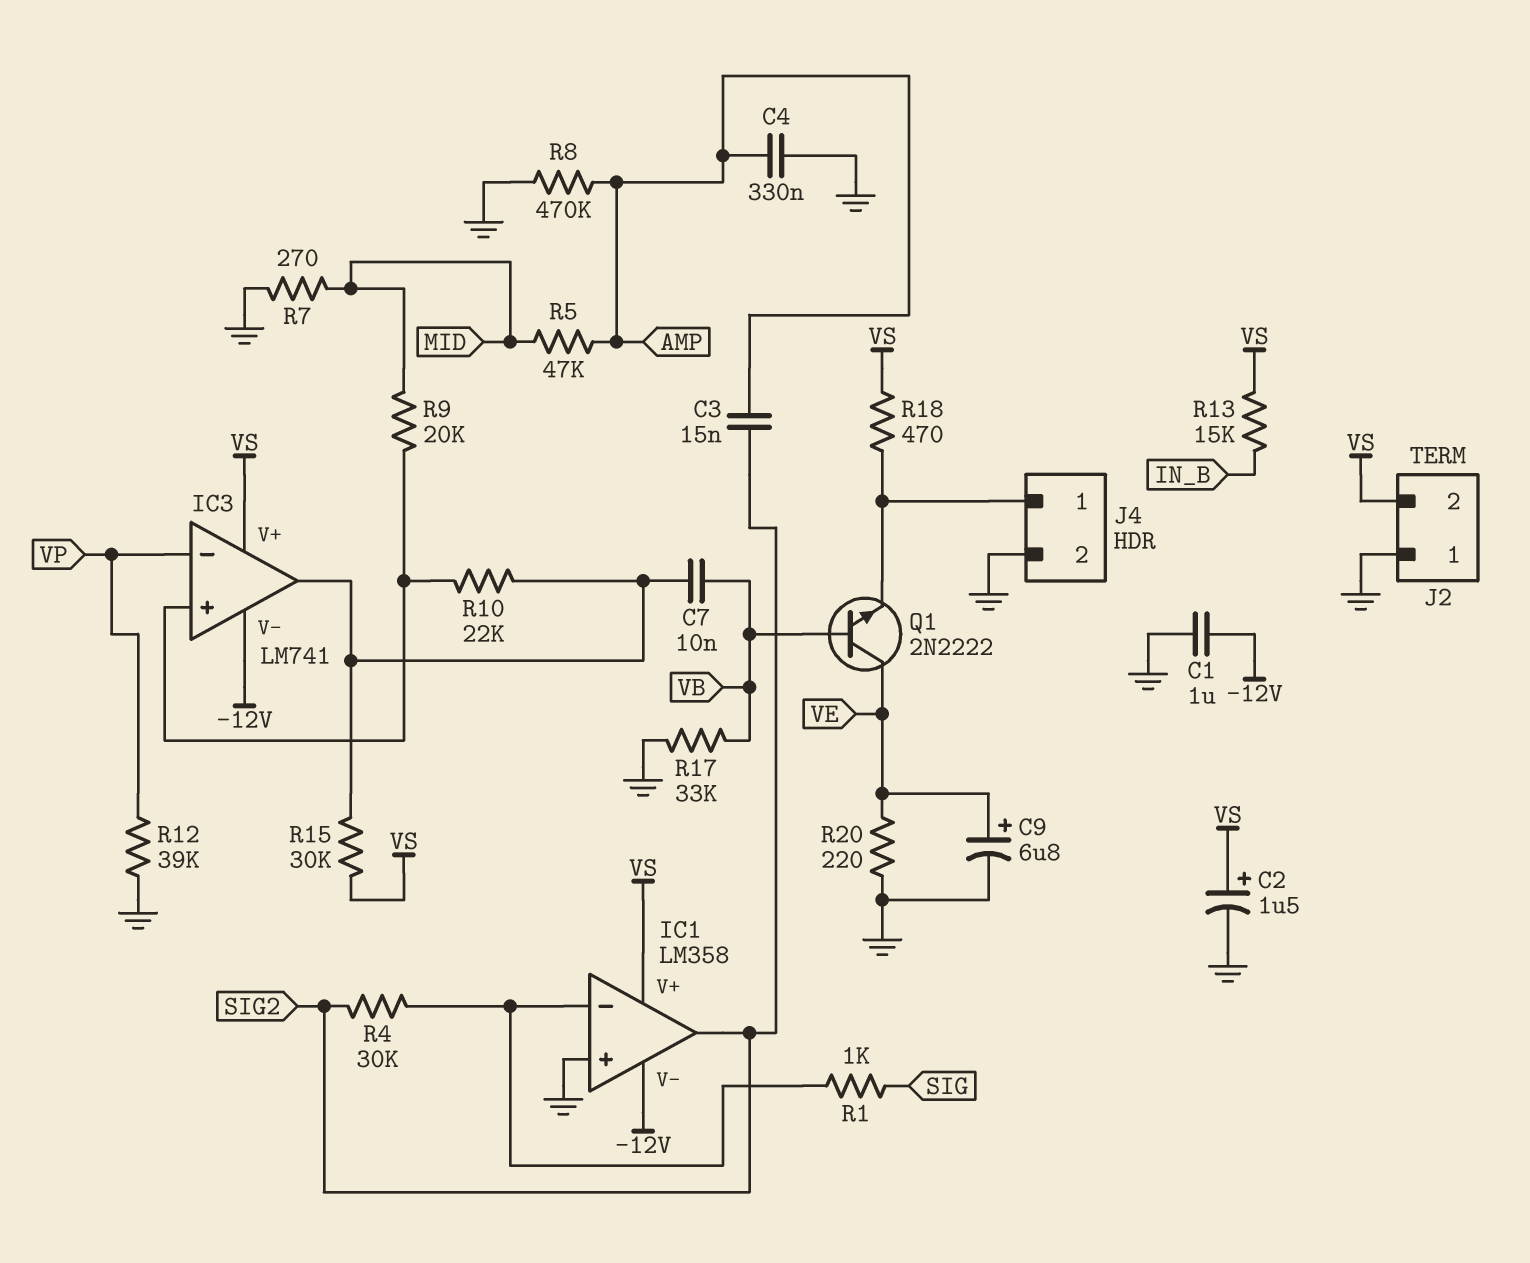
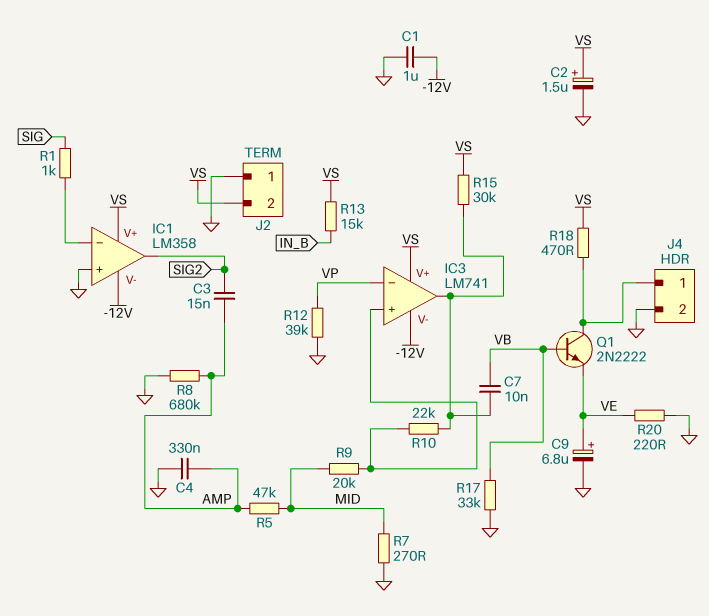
Q1: NPN 2N2222 (B VB, C VE, E J4/1) -> NPN 2N2222 (B VB, C J4/1, E VE)
R4: 30k (IC1/in-, SIG2) -> none
R8: 470k (AMP, GND) -> 680k (AMP, GND)

